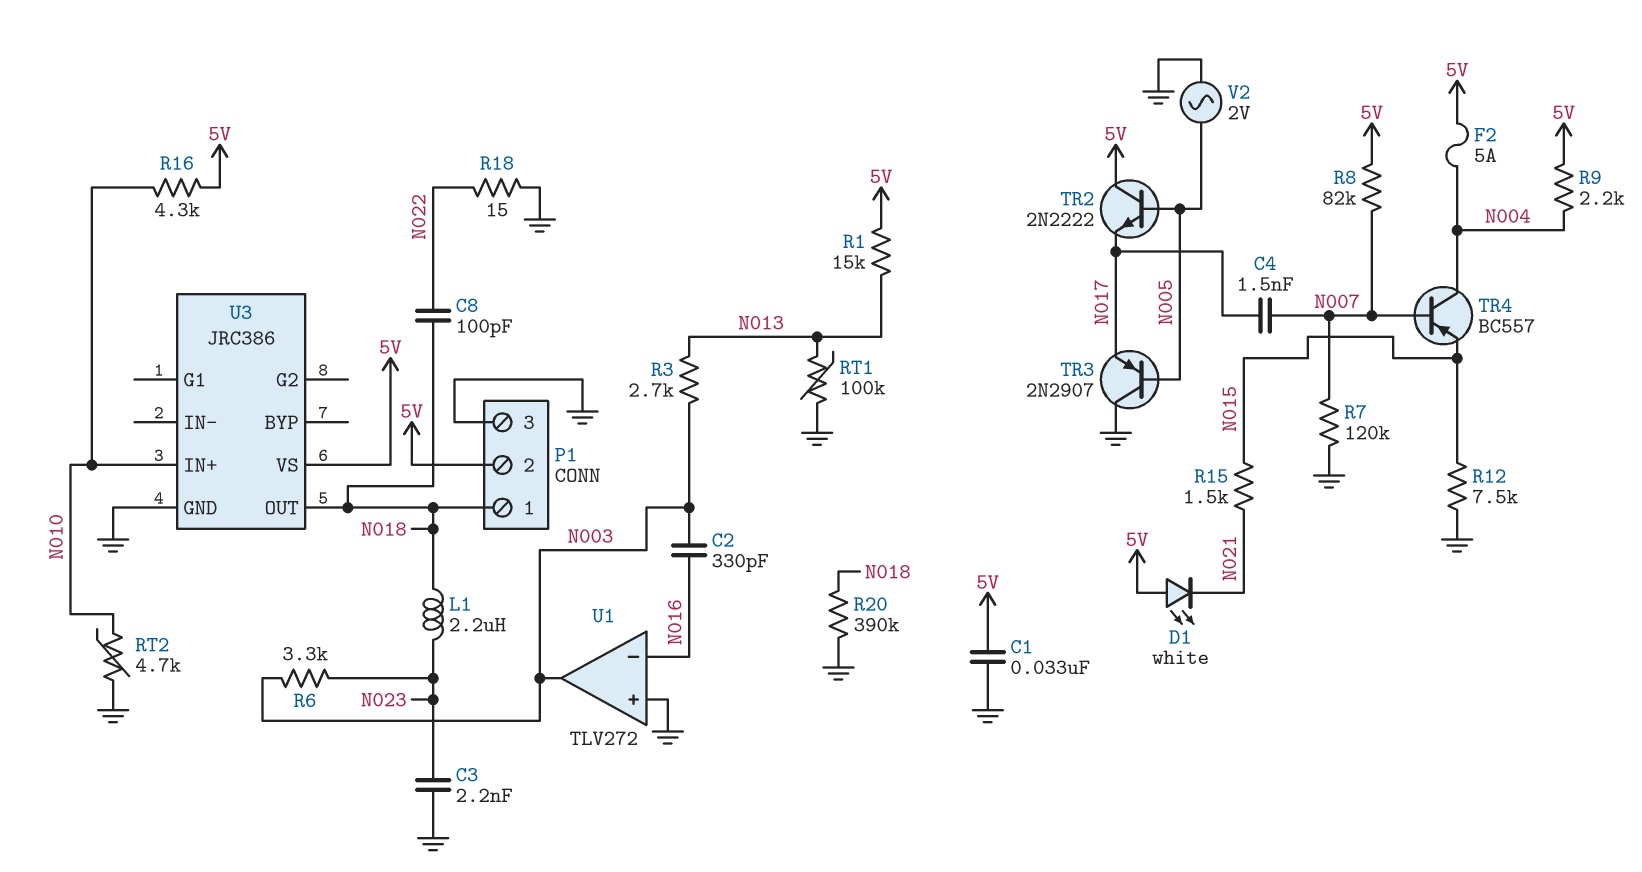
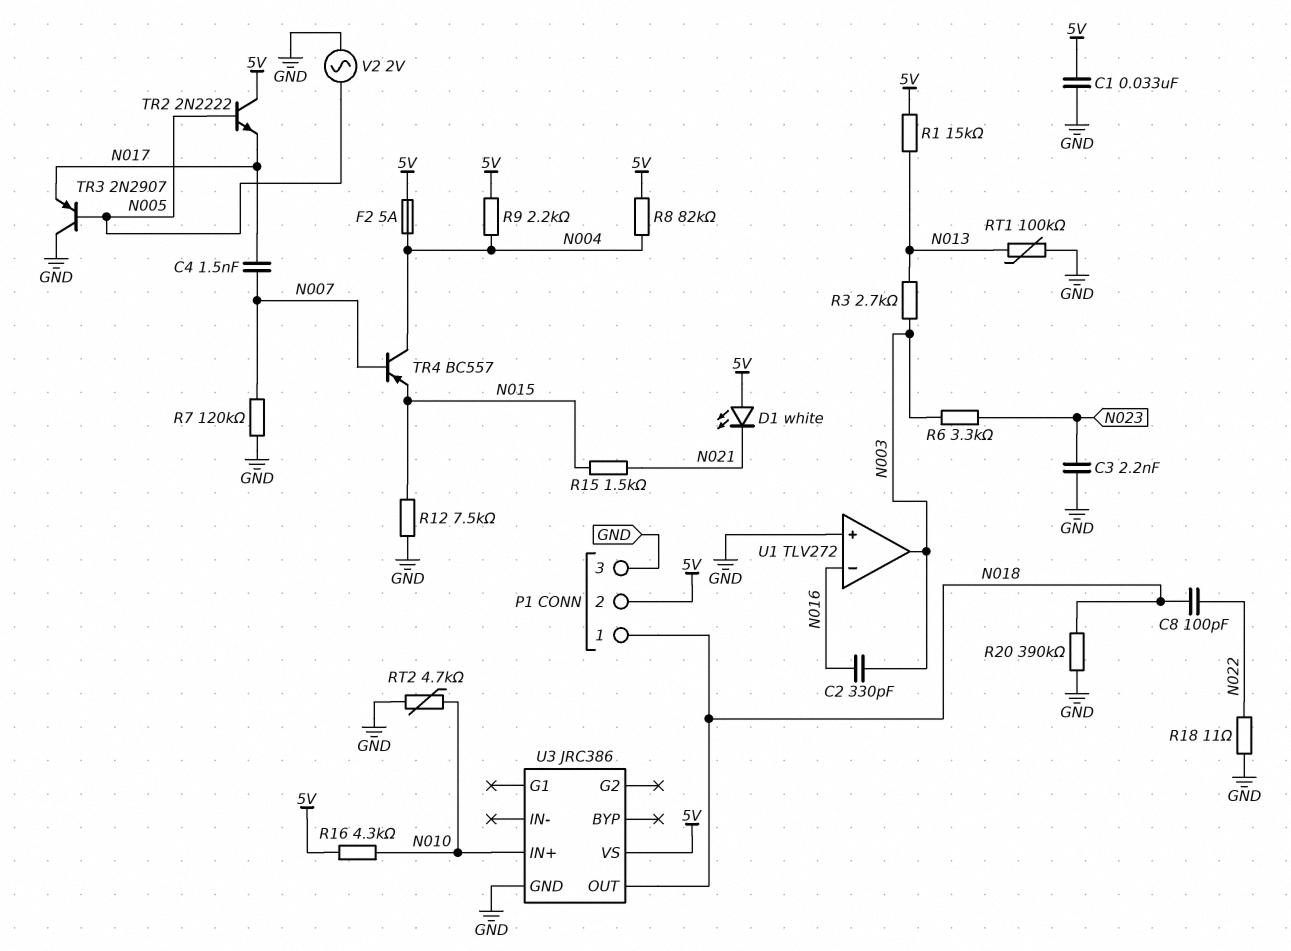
L1: 2.2uH (N018, N023) -> none
R8: 82k (5V, N007) -> 82k (5V, N004)
R18: 15 (GND, N022) -> 11 (GND, N022)

